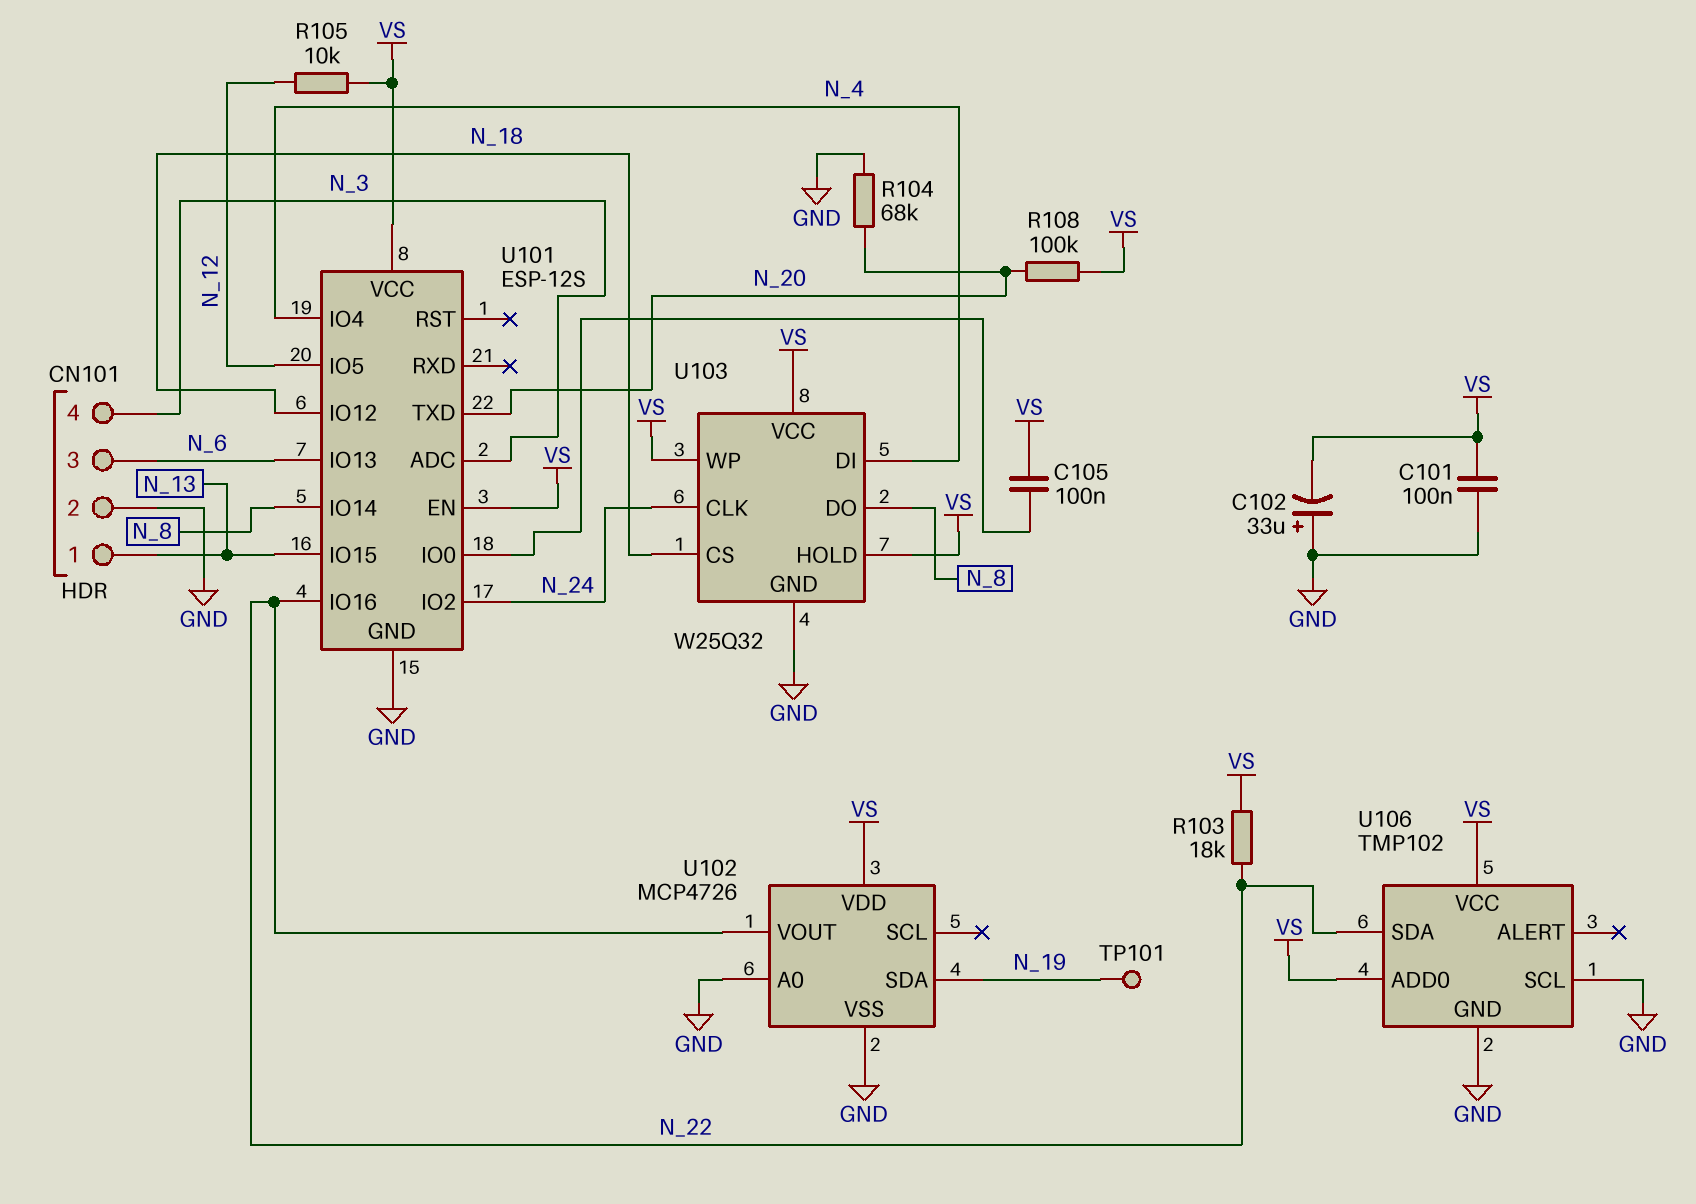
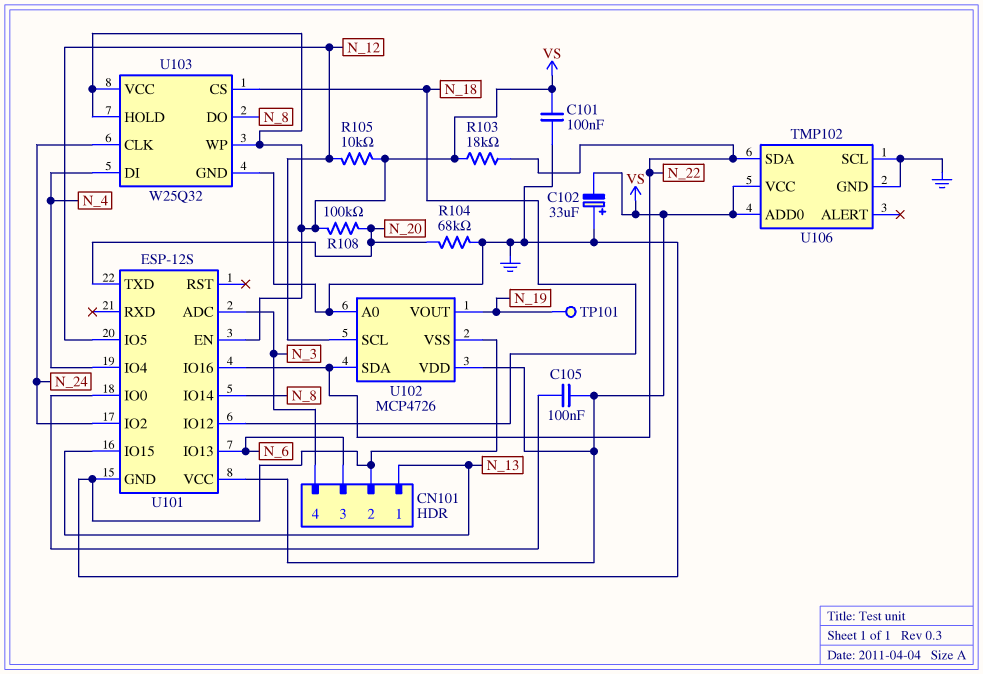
U102 pin SCL: none -> N_12
U102 pin SDA: N_19 -> N_22
U102 pin VOUT: N_22 -> N_19

